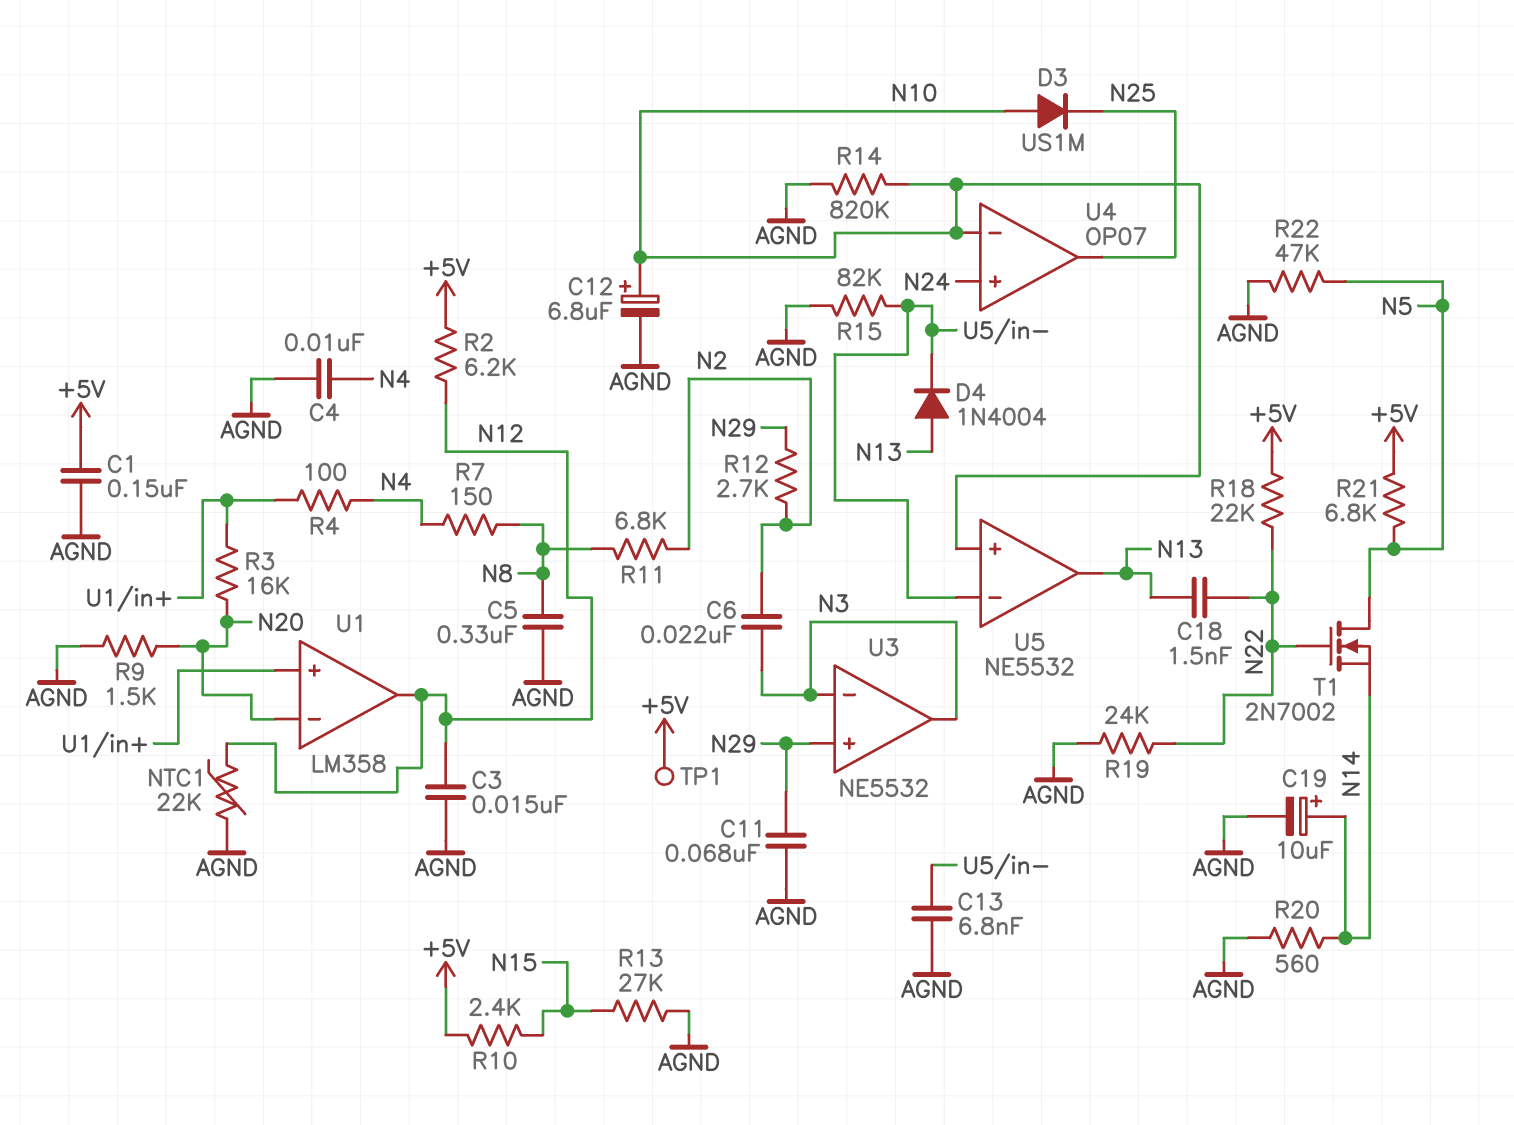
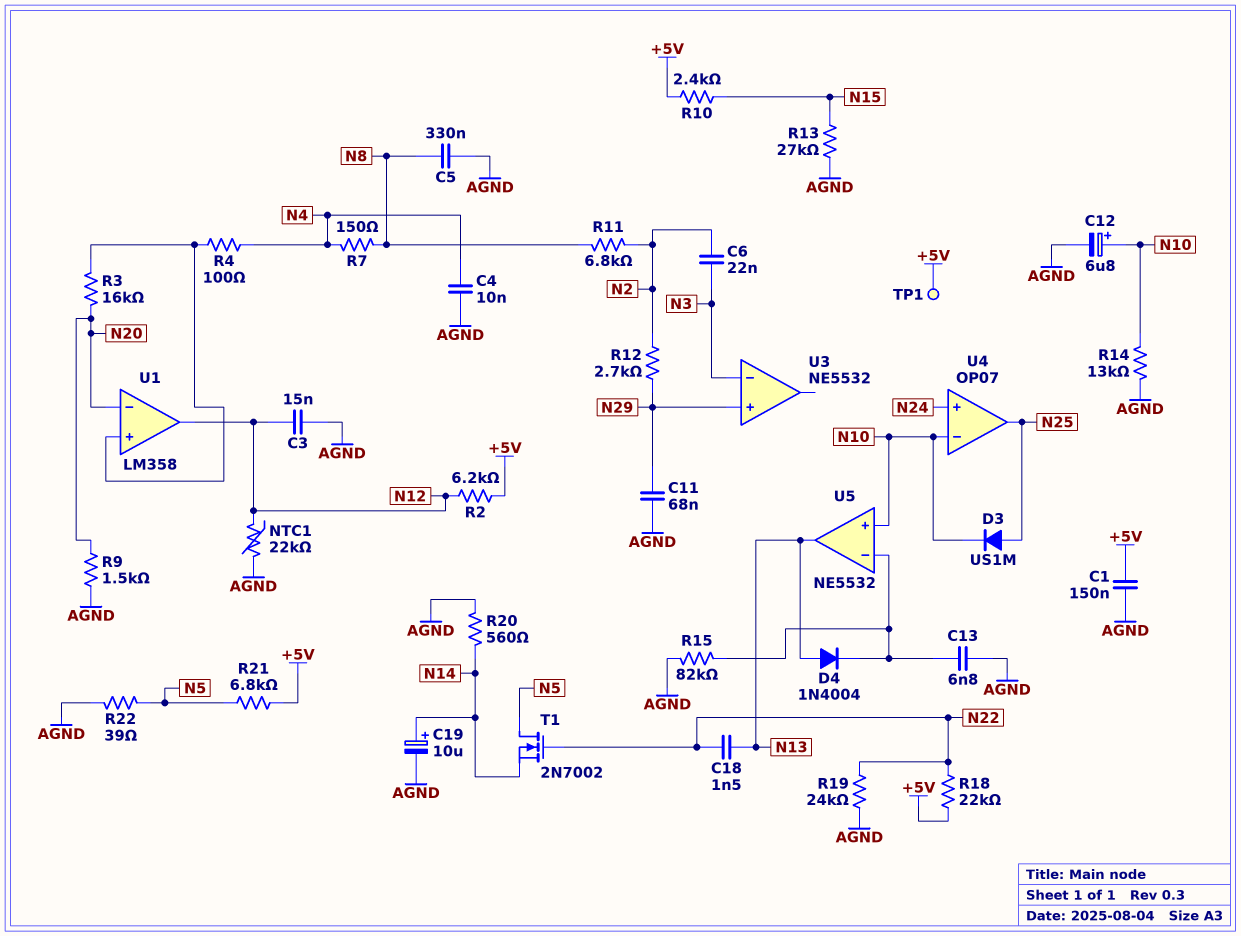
D3: diode US1M (A N10, K N25) -> diode US1M (A N25, K N10)
R14: 820k (AGND, N10) -> 13k (AGND, N10)
R22: 47k (AGND, N5) -> 39 (AGND, N5)
U3 pin out: N3 -> none

